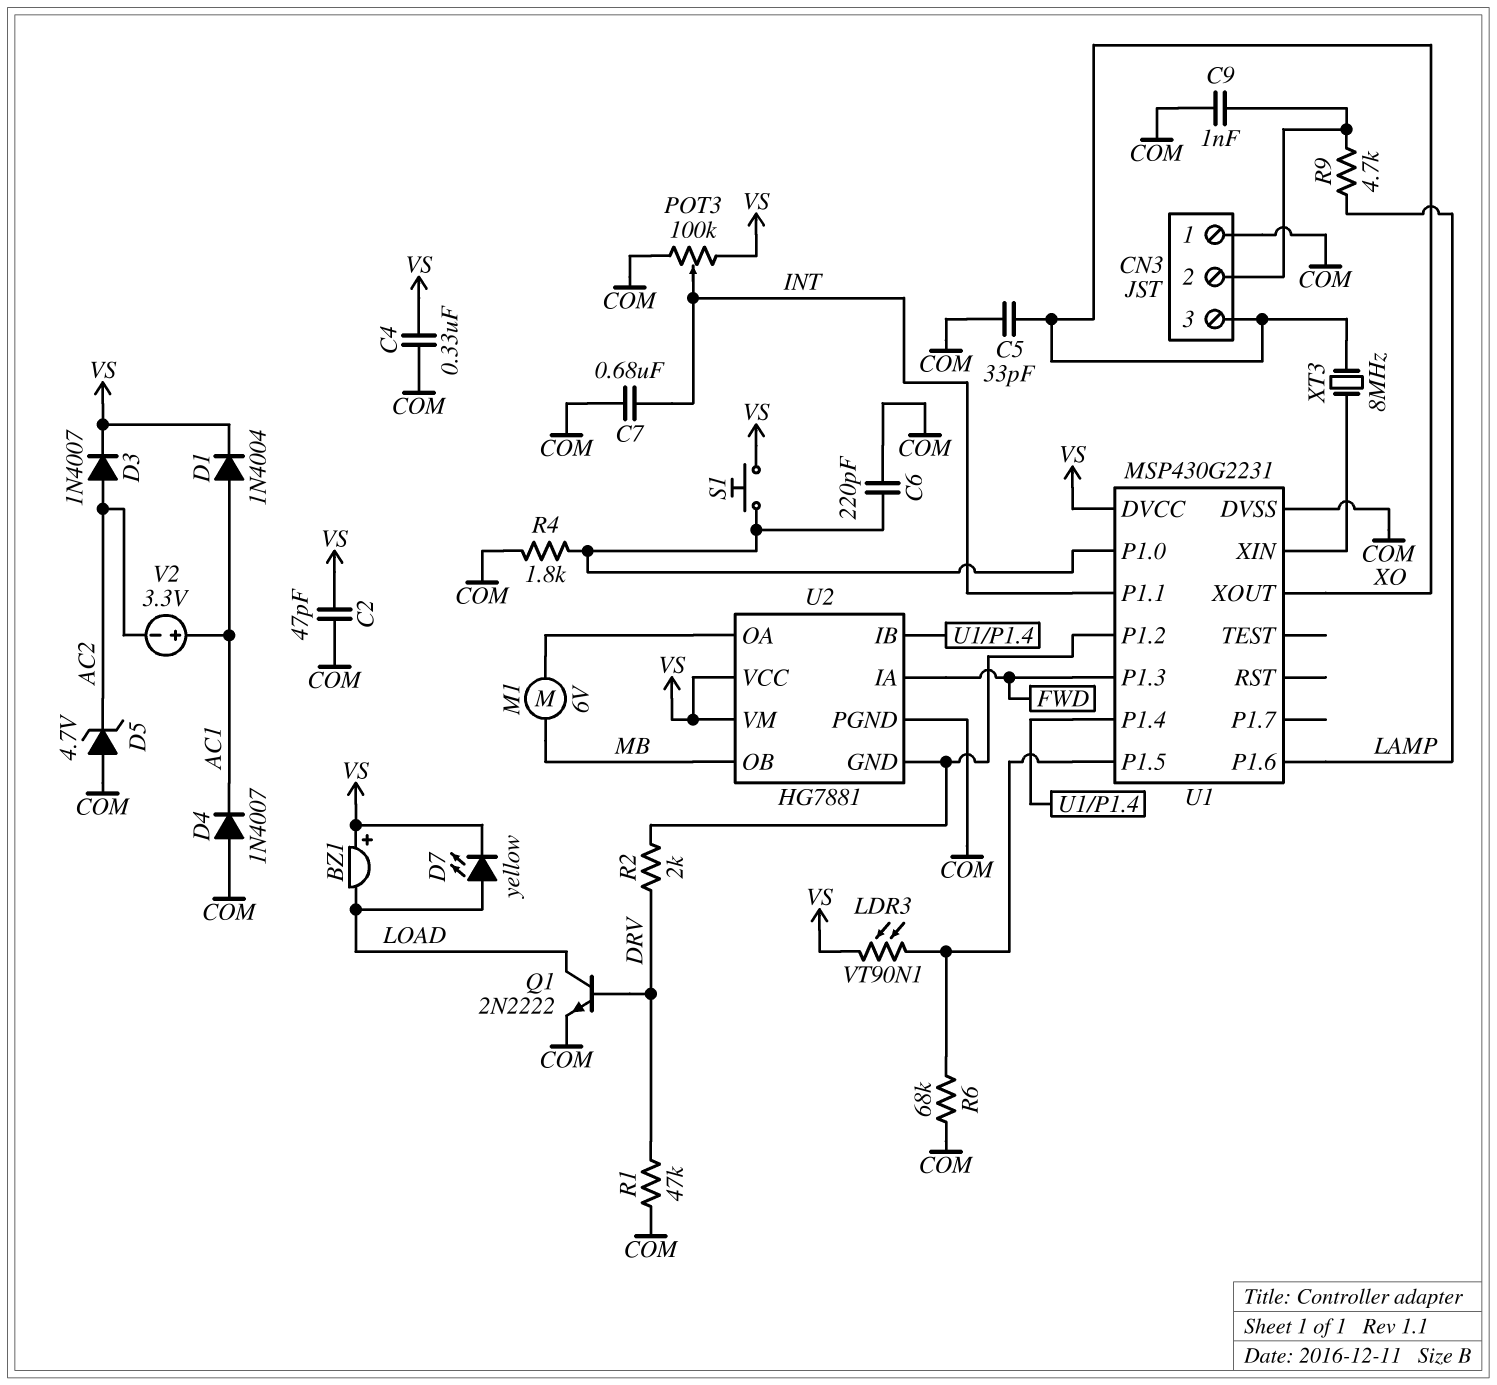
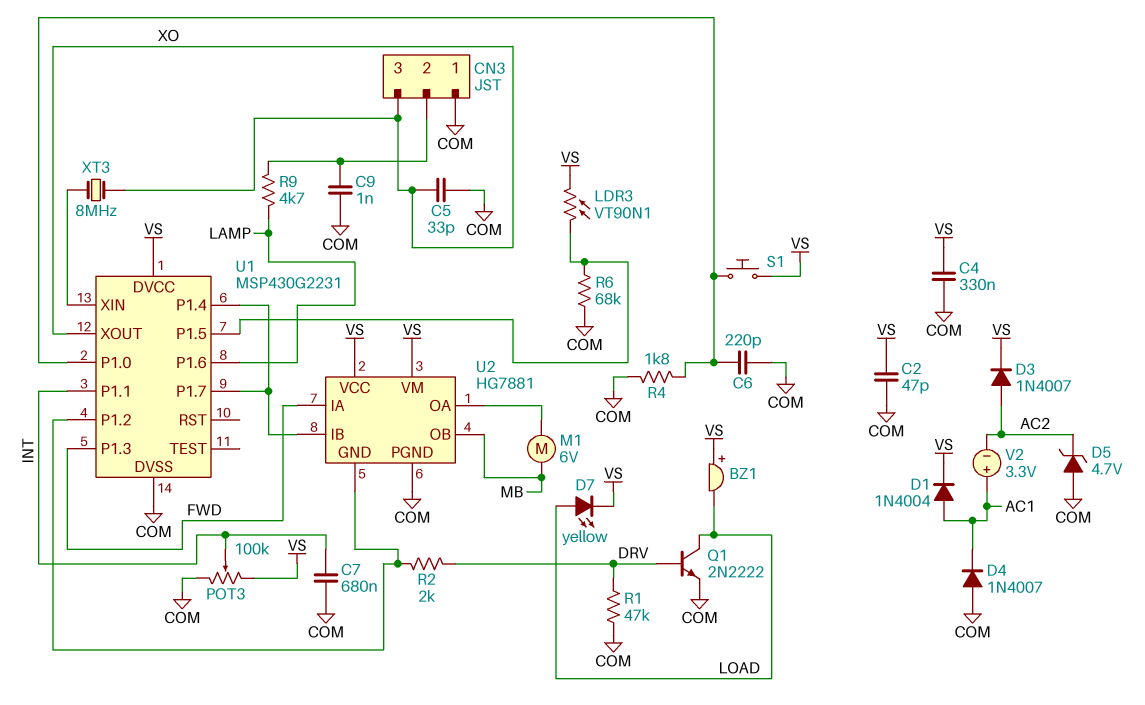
U1 pin P1.7: none -> U1/P1.4

